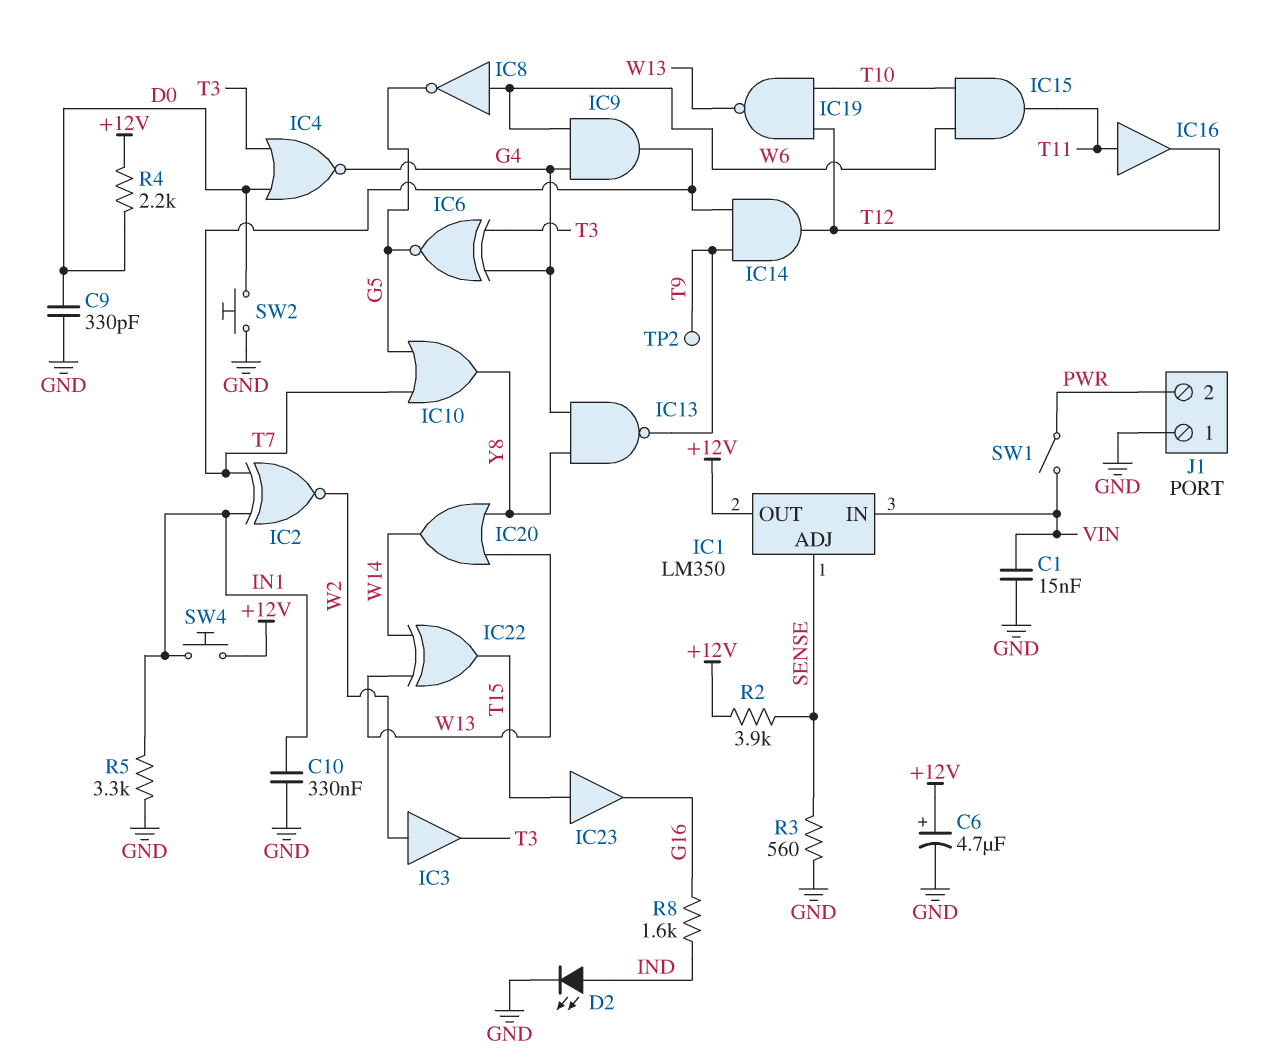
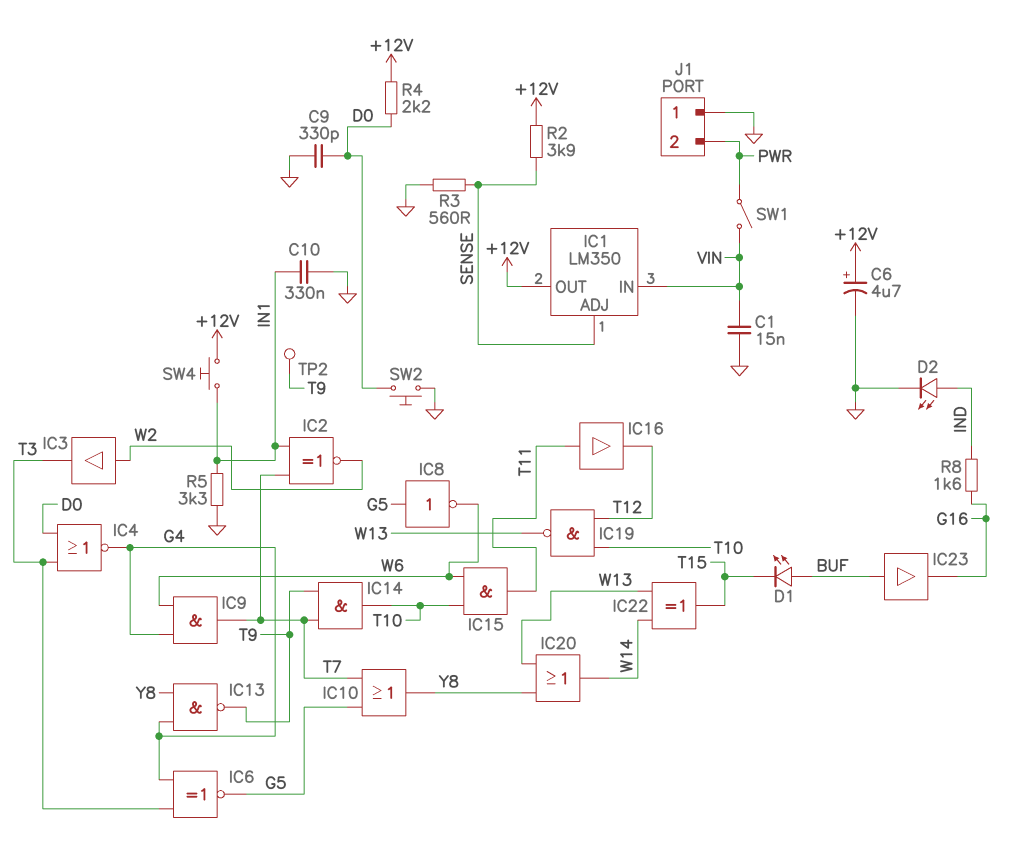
D1: none -> LED (A BUF, K T15)
IC8: NOT (in W6, out G5) -> NOT (in G5, out W6)
IC14: AND (in T7, in T9, out T12) -> AND (in T7, in T9, out T10)
IC23: buffer (in T15, out G16) -> buffer (in BUF, out G16)

